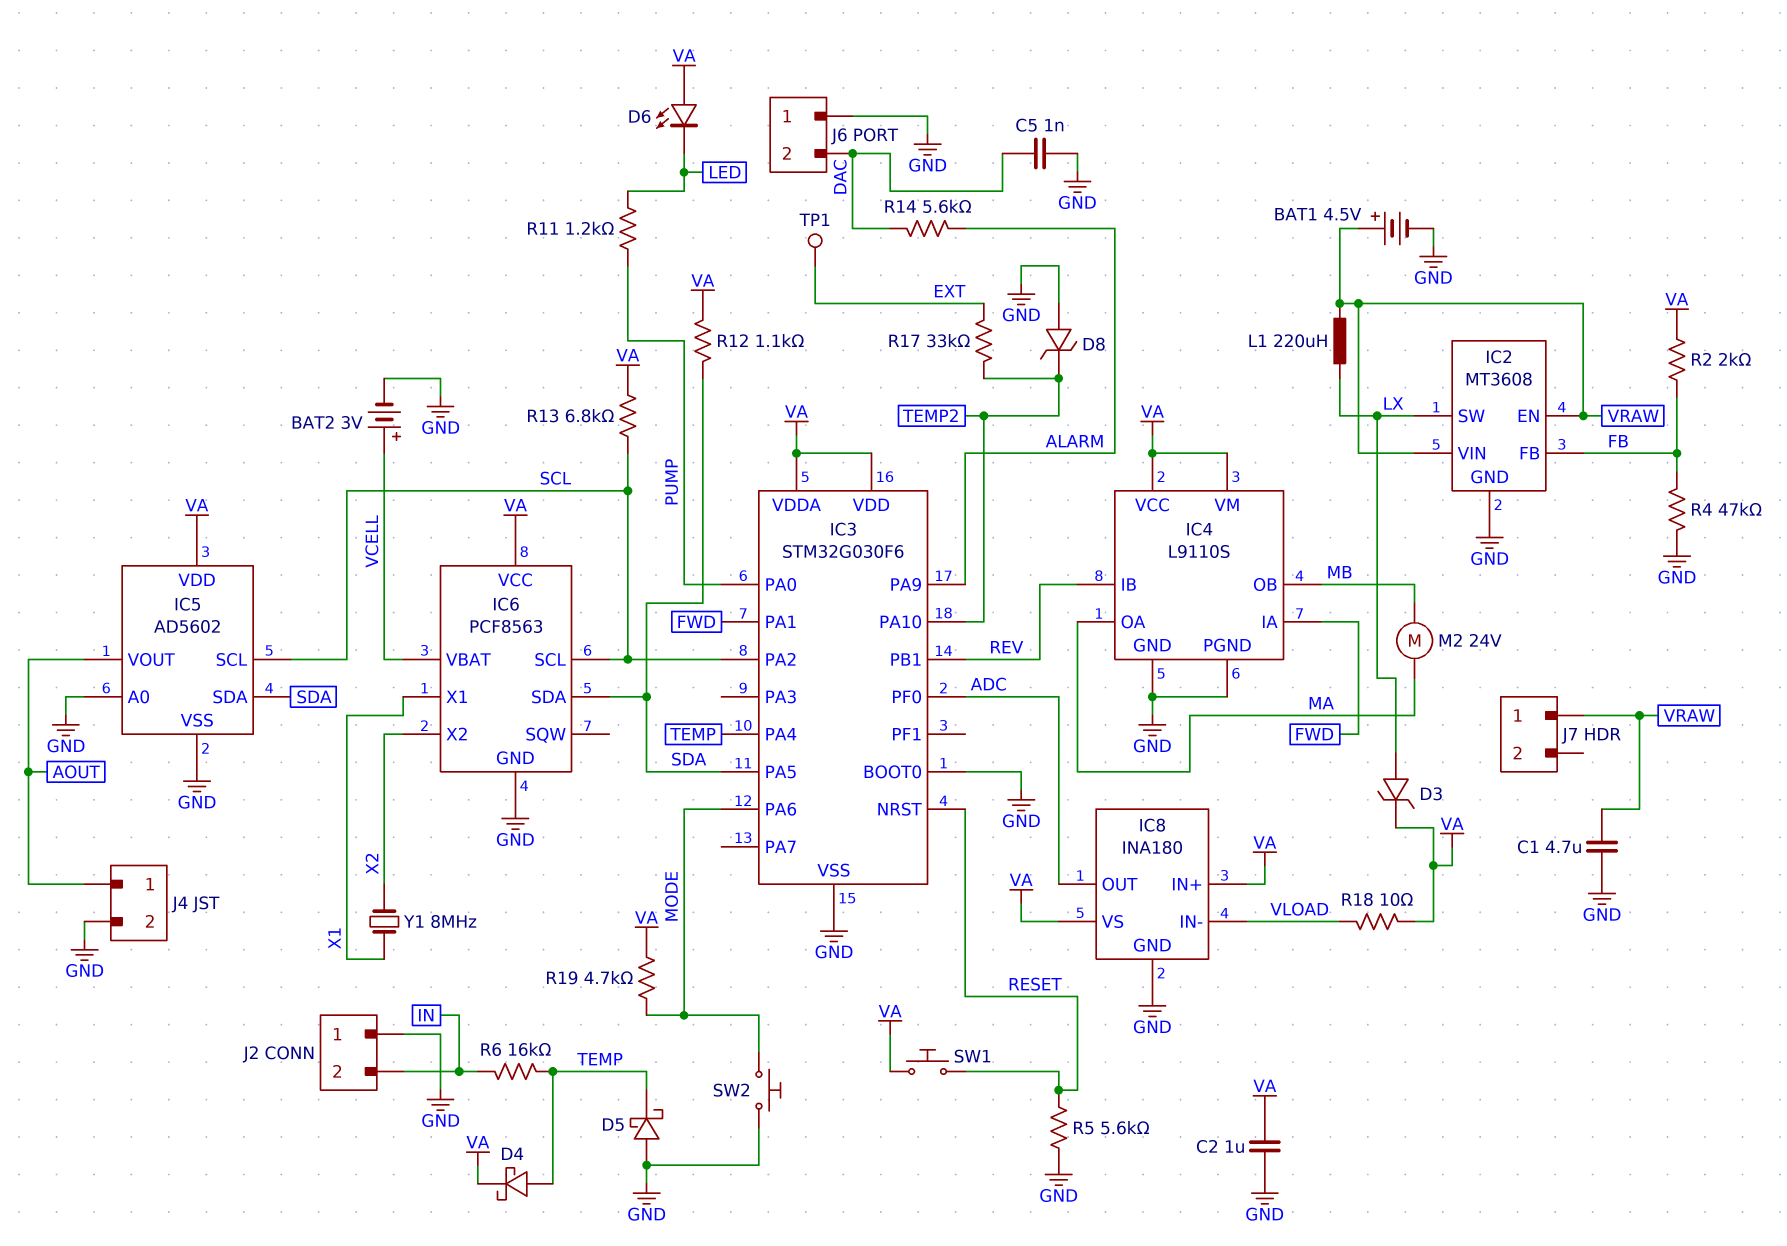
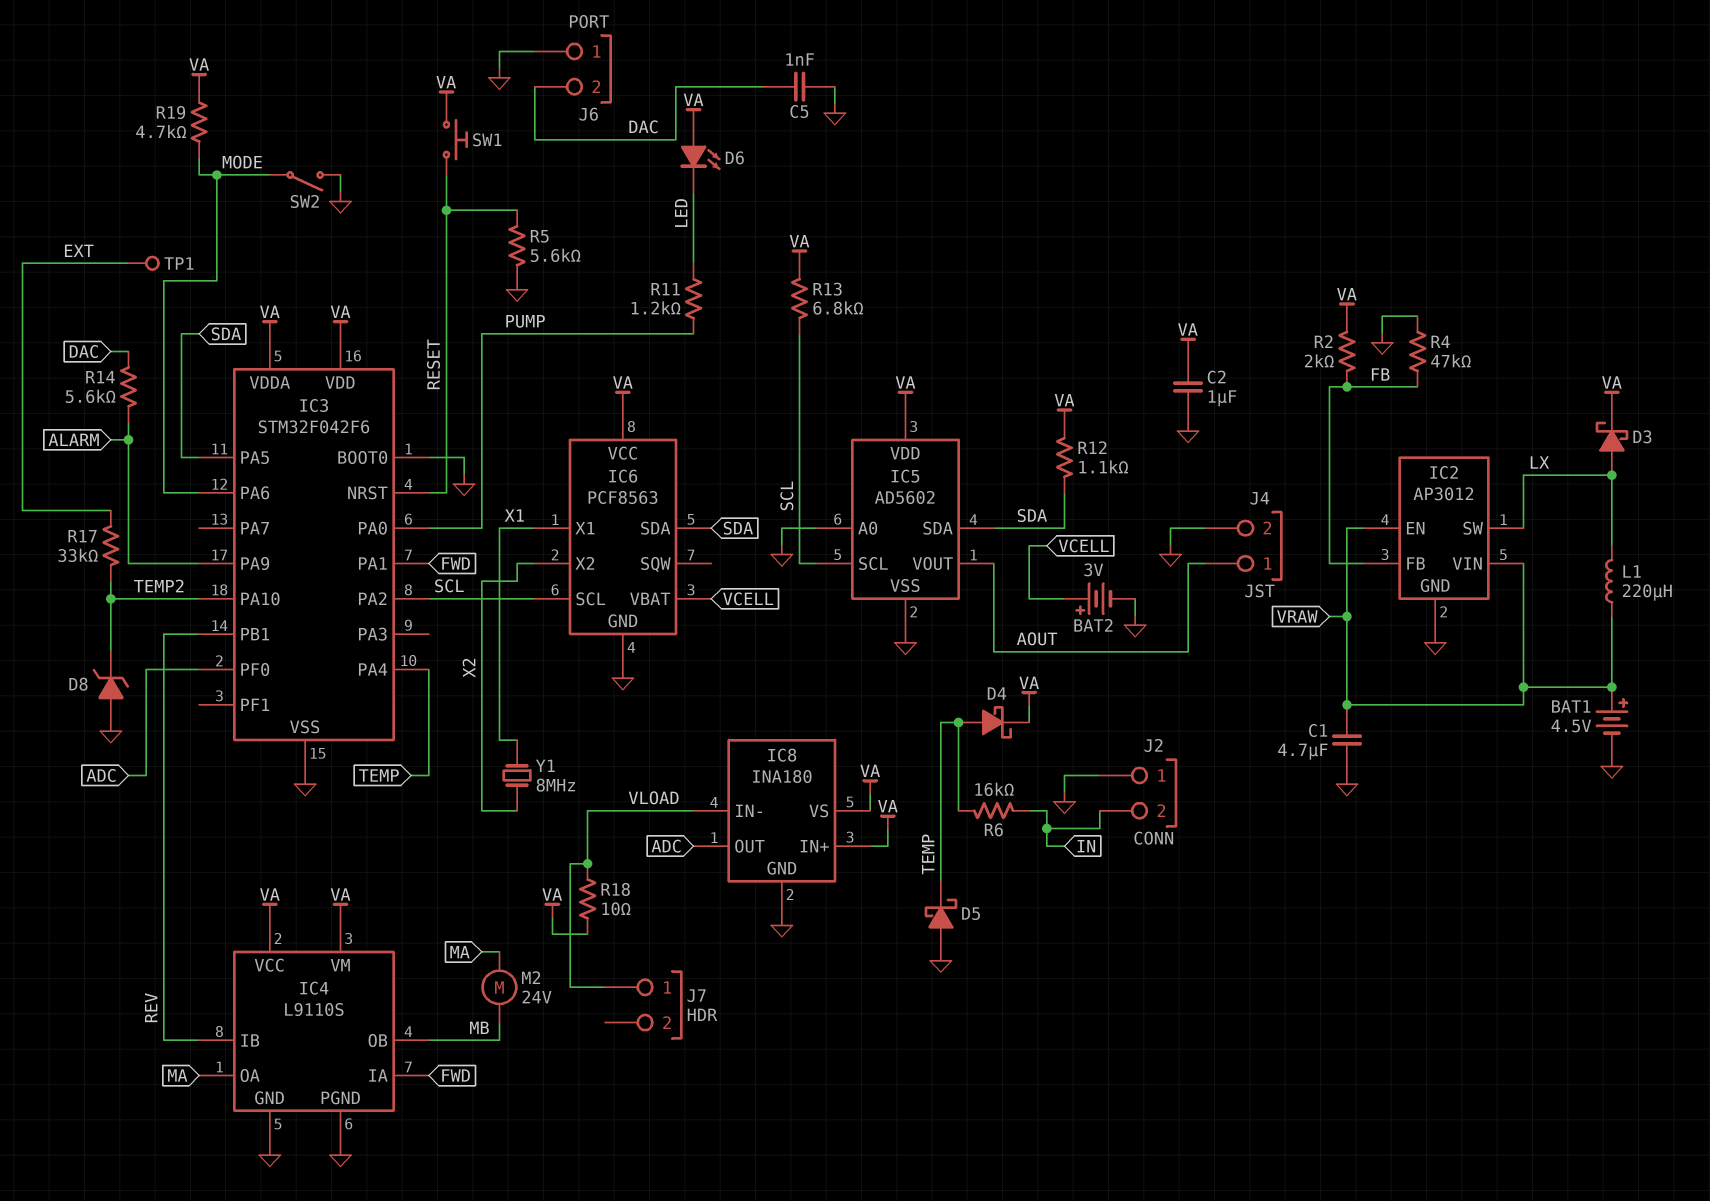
D3: zener (A LX, K VA) -> schottky (A LX, K VA)
IC2: MT3608 -> AP3012
IC3: STM32G030F6 -> STM32F042F6
J7 pin 1: VRAW -> VLOAD
SW2: button (GND, MODE) -> switch (GND, MODE)

